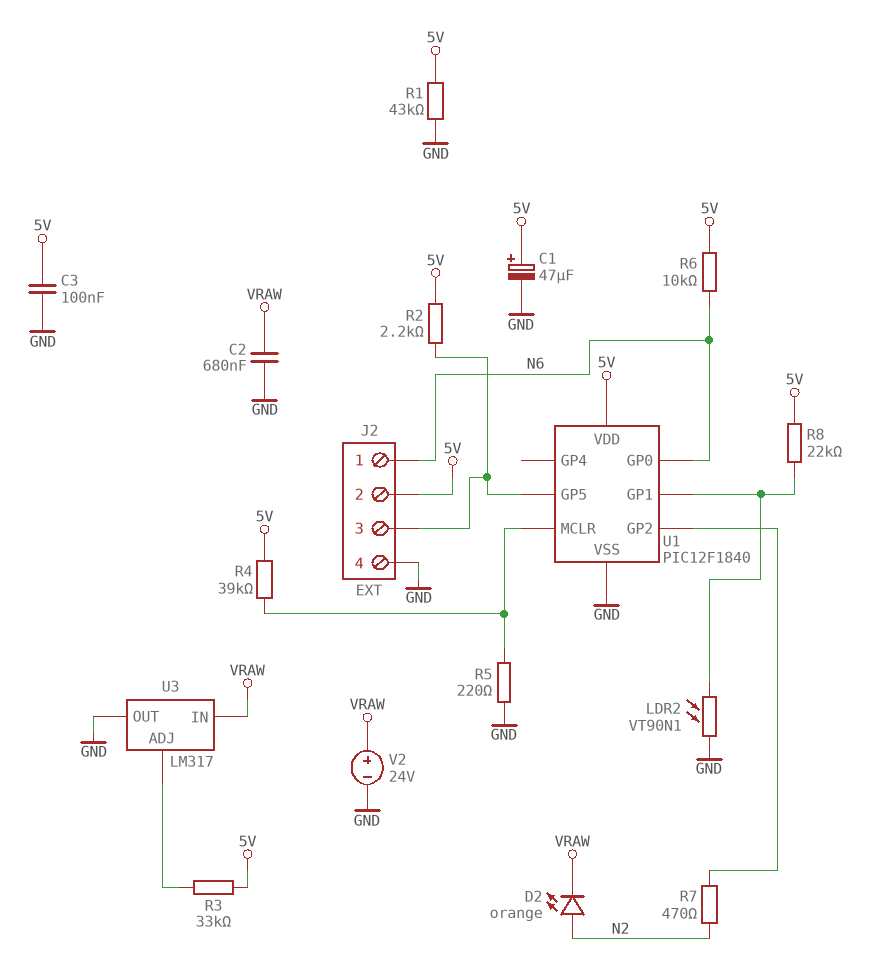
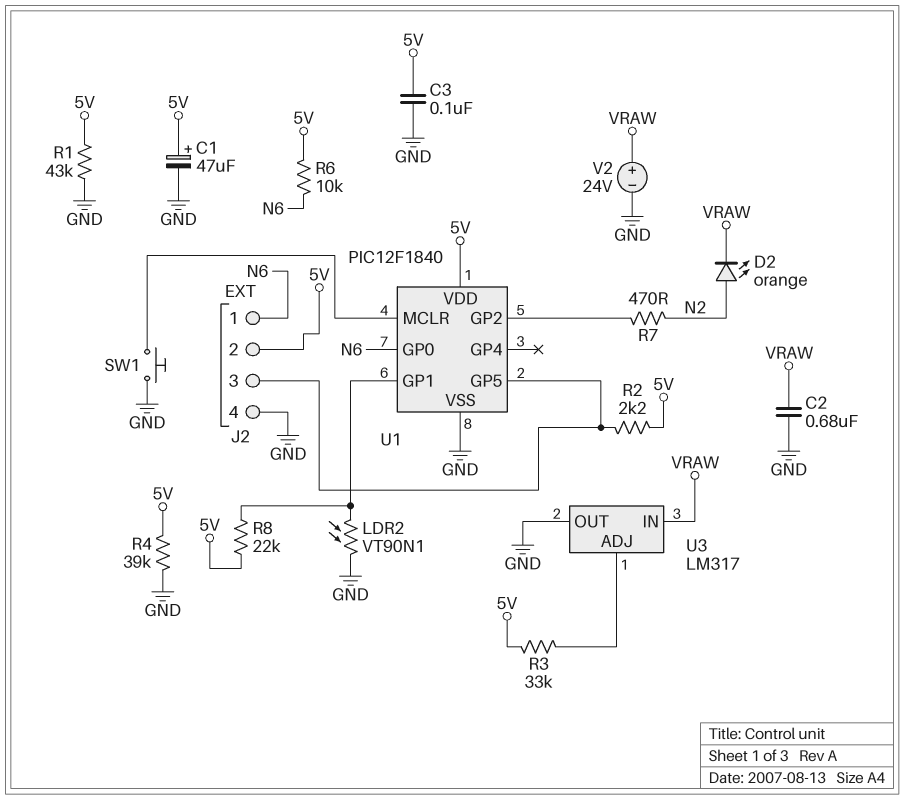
R4: 39k (5V, U1/MCLR) -> 39k (5V, GND)
R5: 220 (GND, U1/MCLR) -> none
SW1: none -> button (GND, U1/MCLR)

